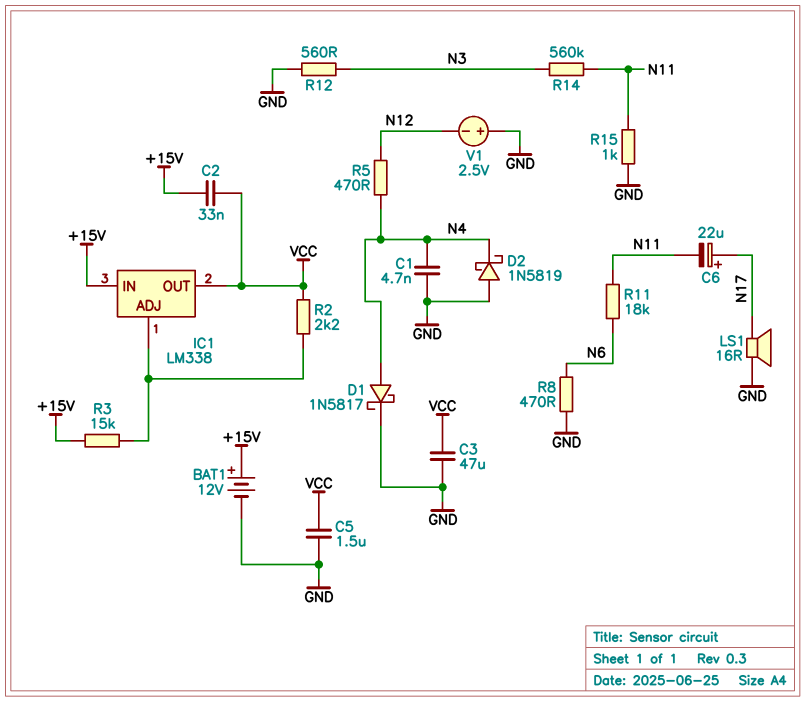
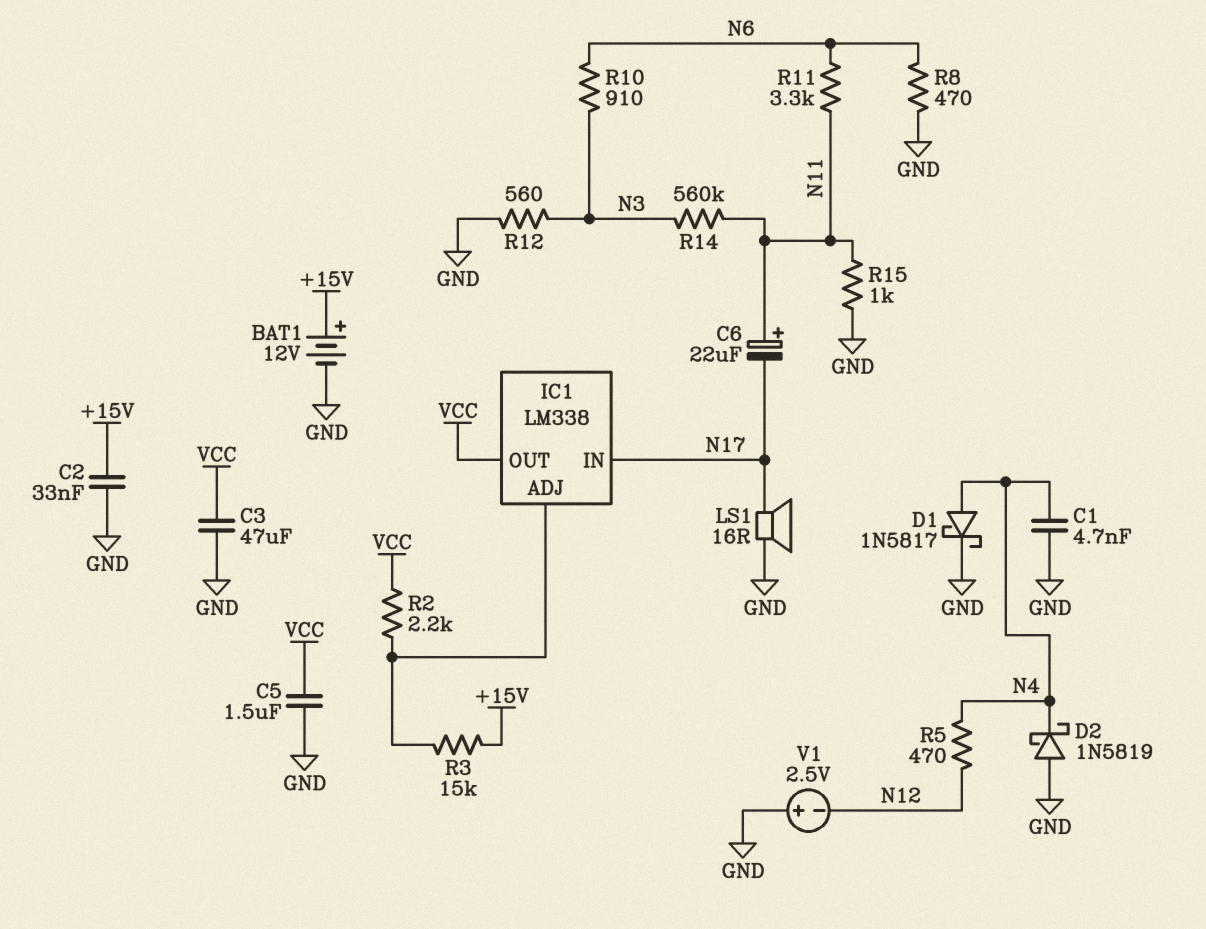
C2: 33nF (+15V, VCC) -> 33nF (+15V, GND)
C6: 22uF (plus N17, minus N11) -> 22uF (plus N11, minus N17)
IC1 pin IN: +15V -> N17
R10: none -> 910 (N3, N6)
R11: 18k (N6, N11) -> 3.3k (N6, N11)

